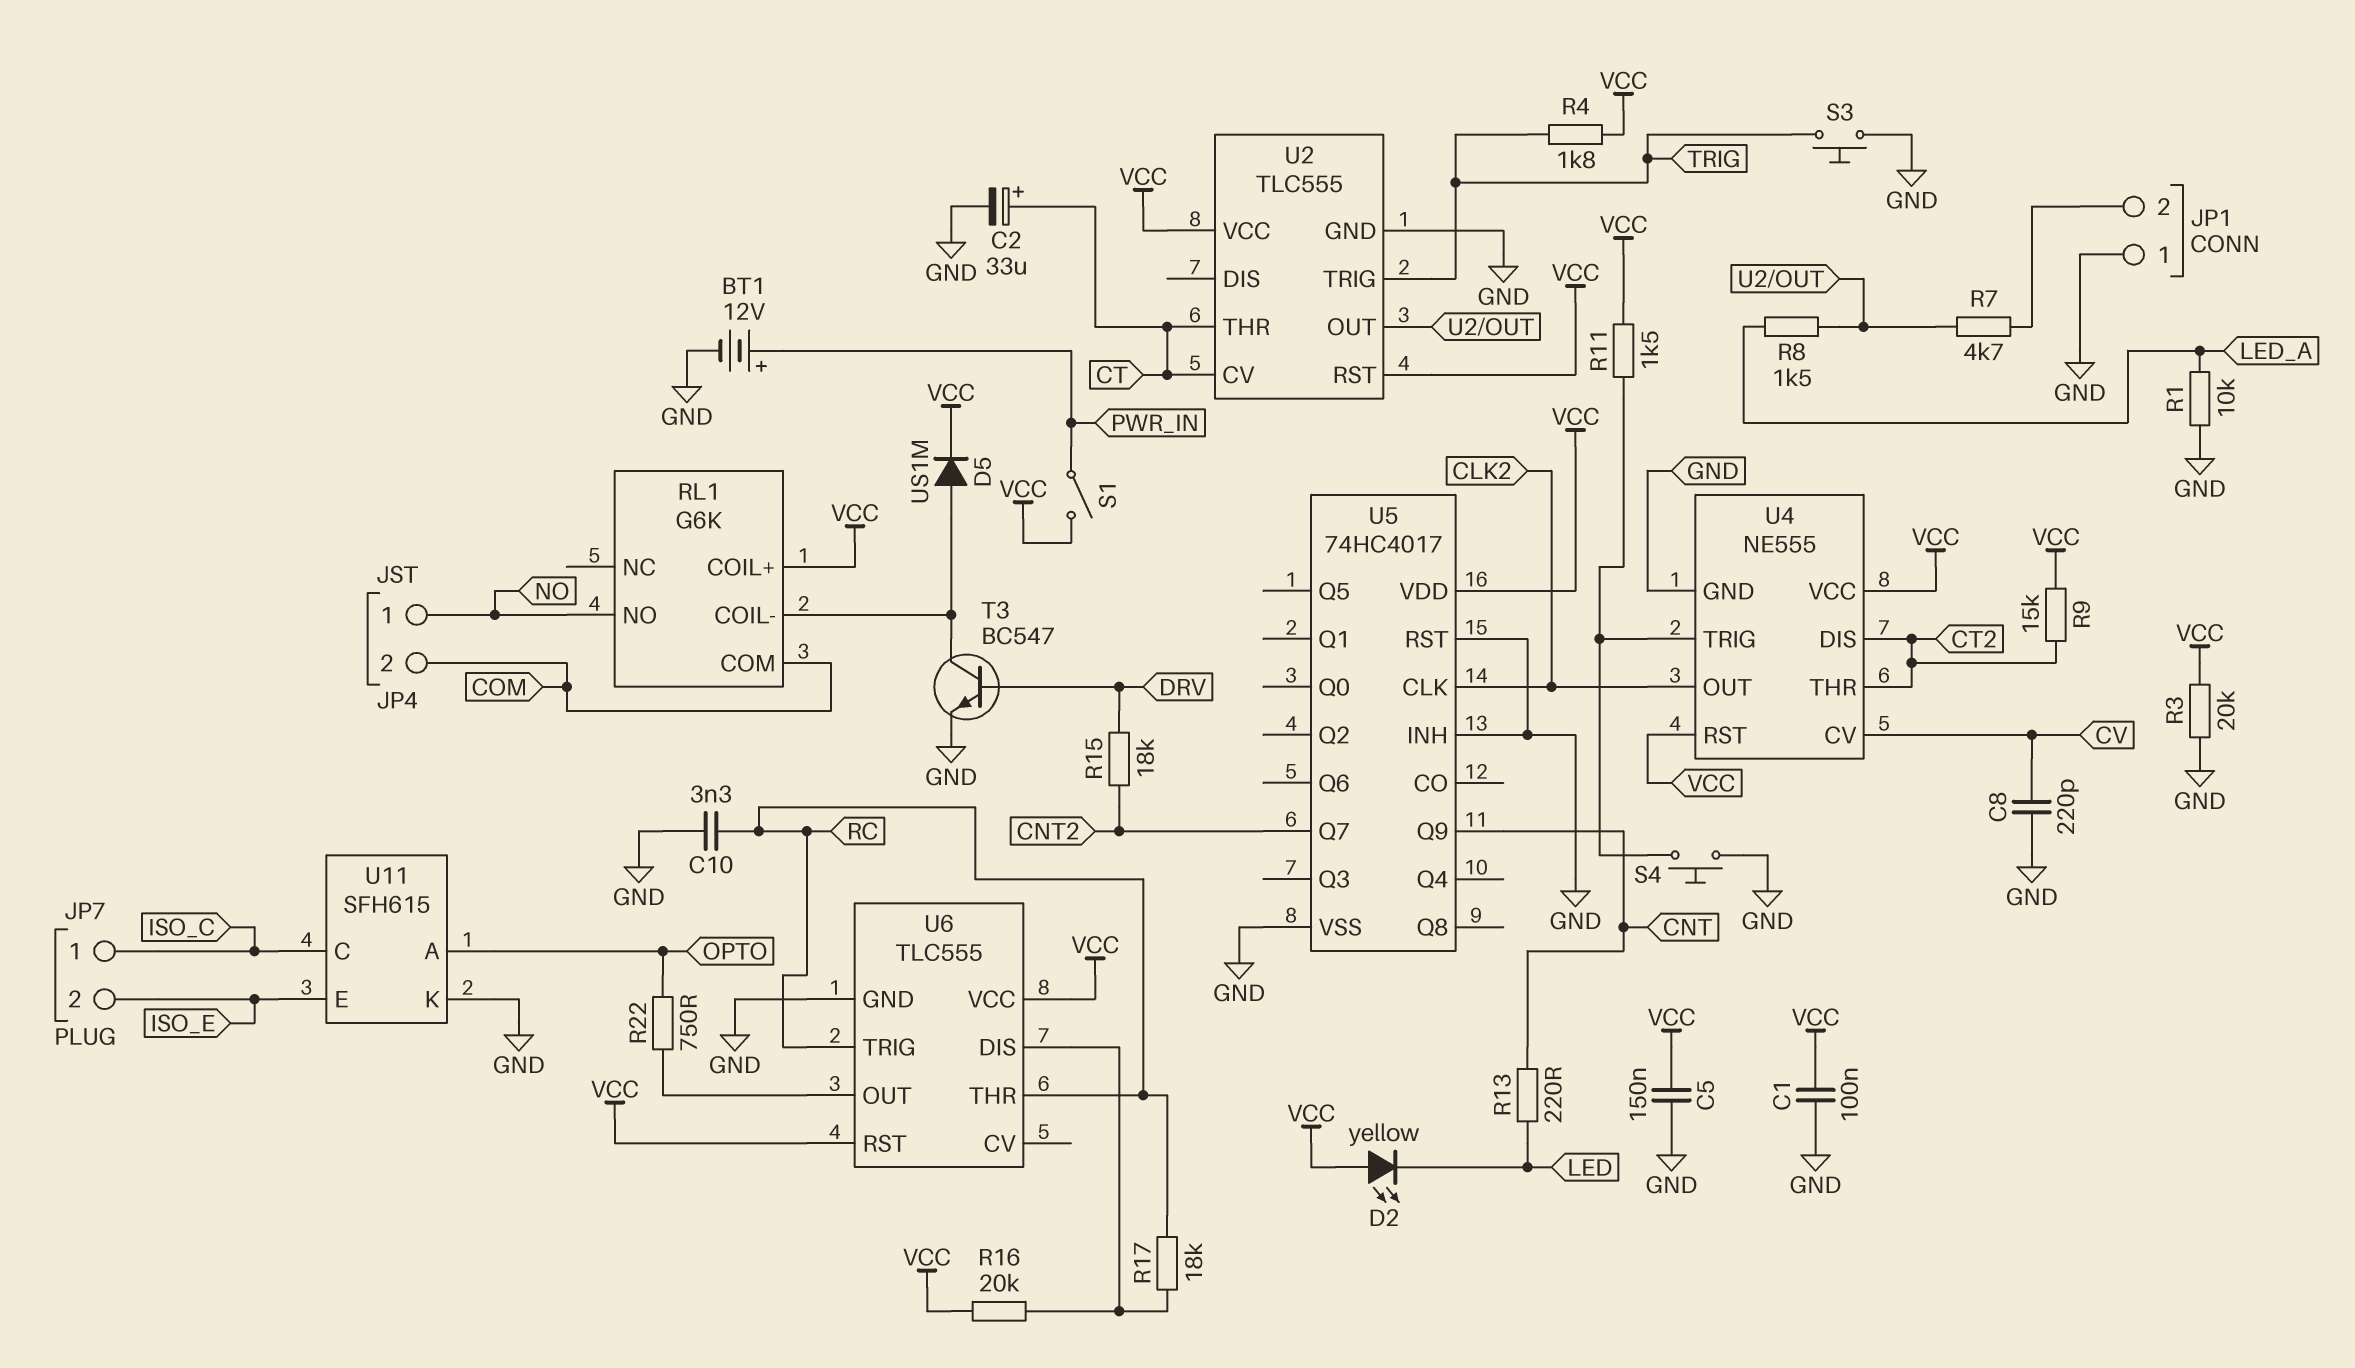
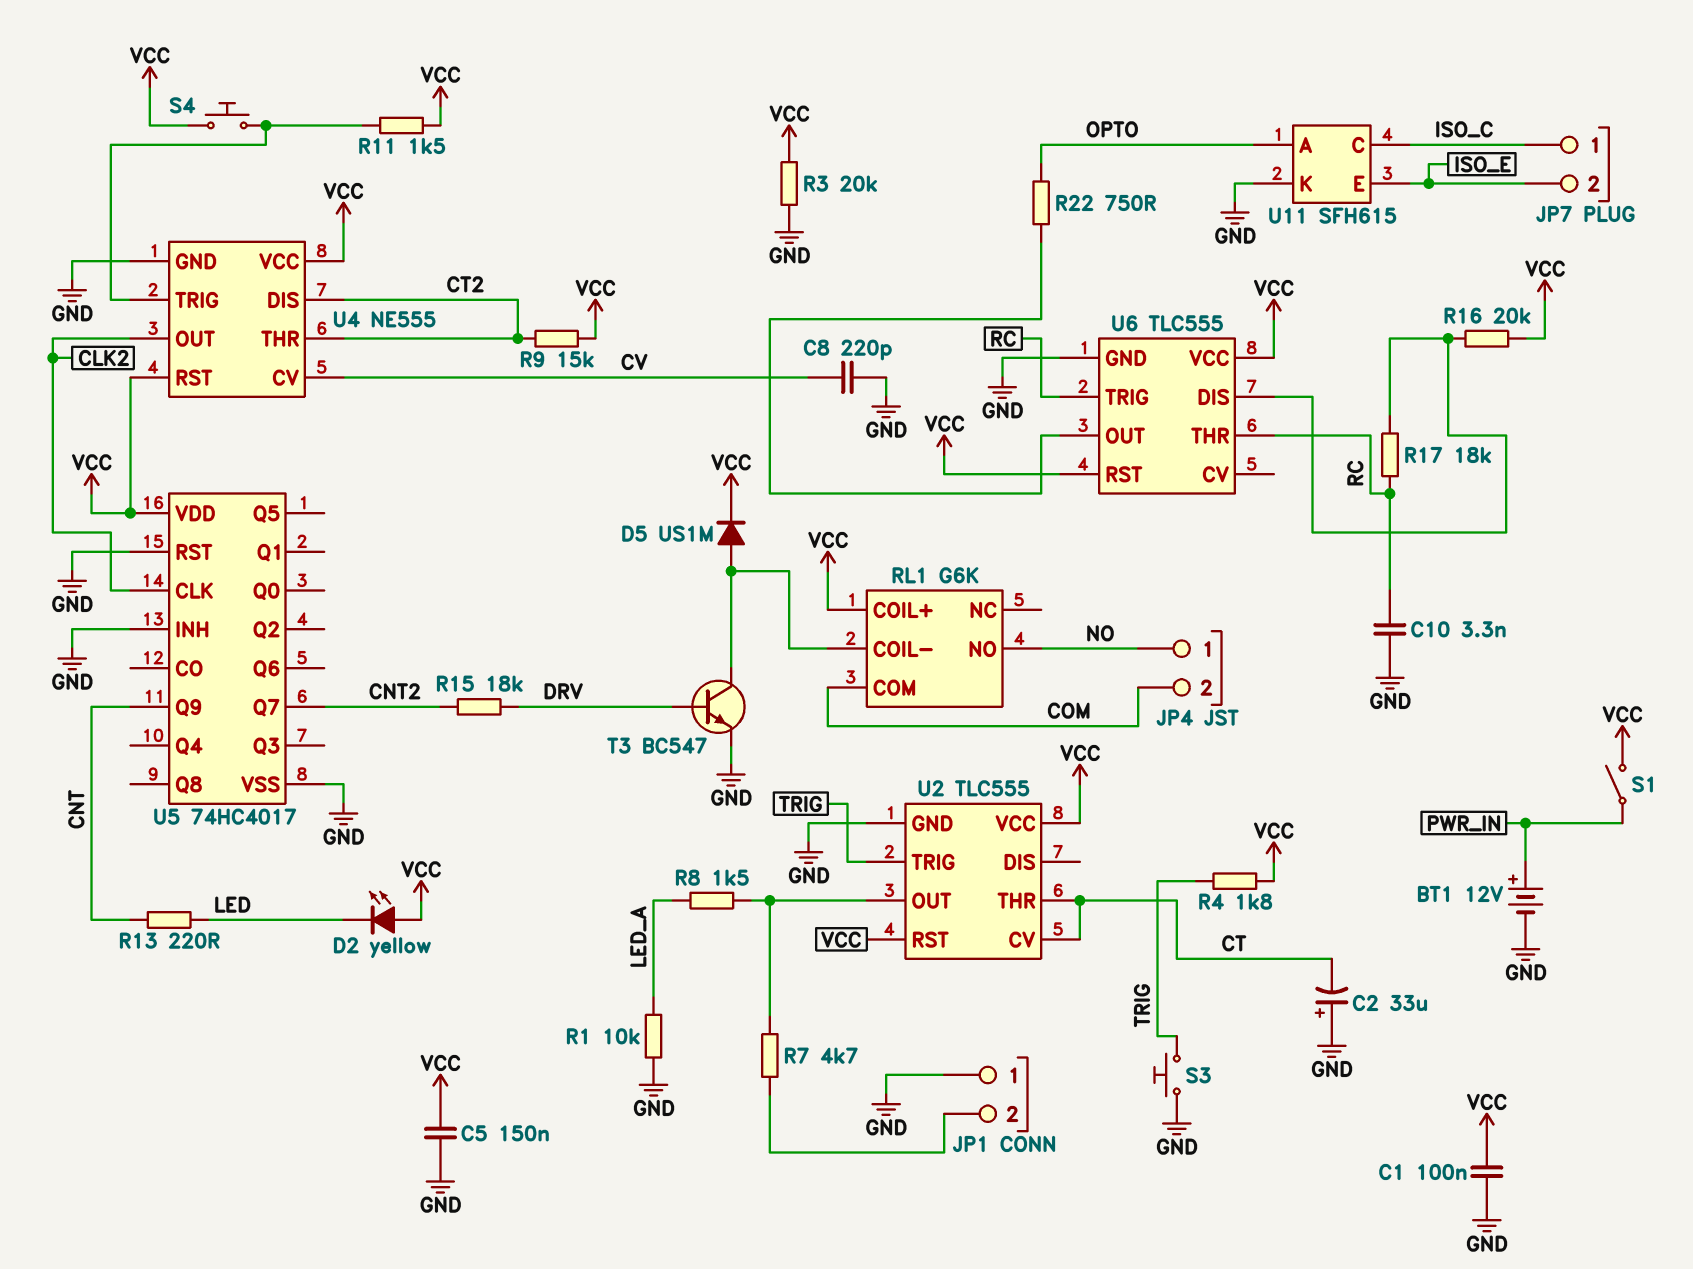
C2: 33uF (plus CT, minus GND) -> 33uF (plus GND, minus CT)
S4: button (GND, U4/TRIG) -> button (U4/TRIG, VCC)

